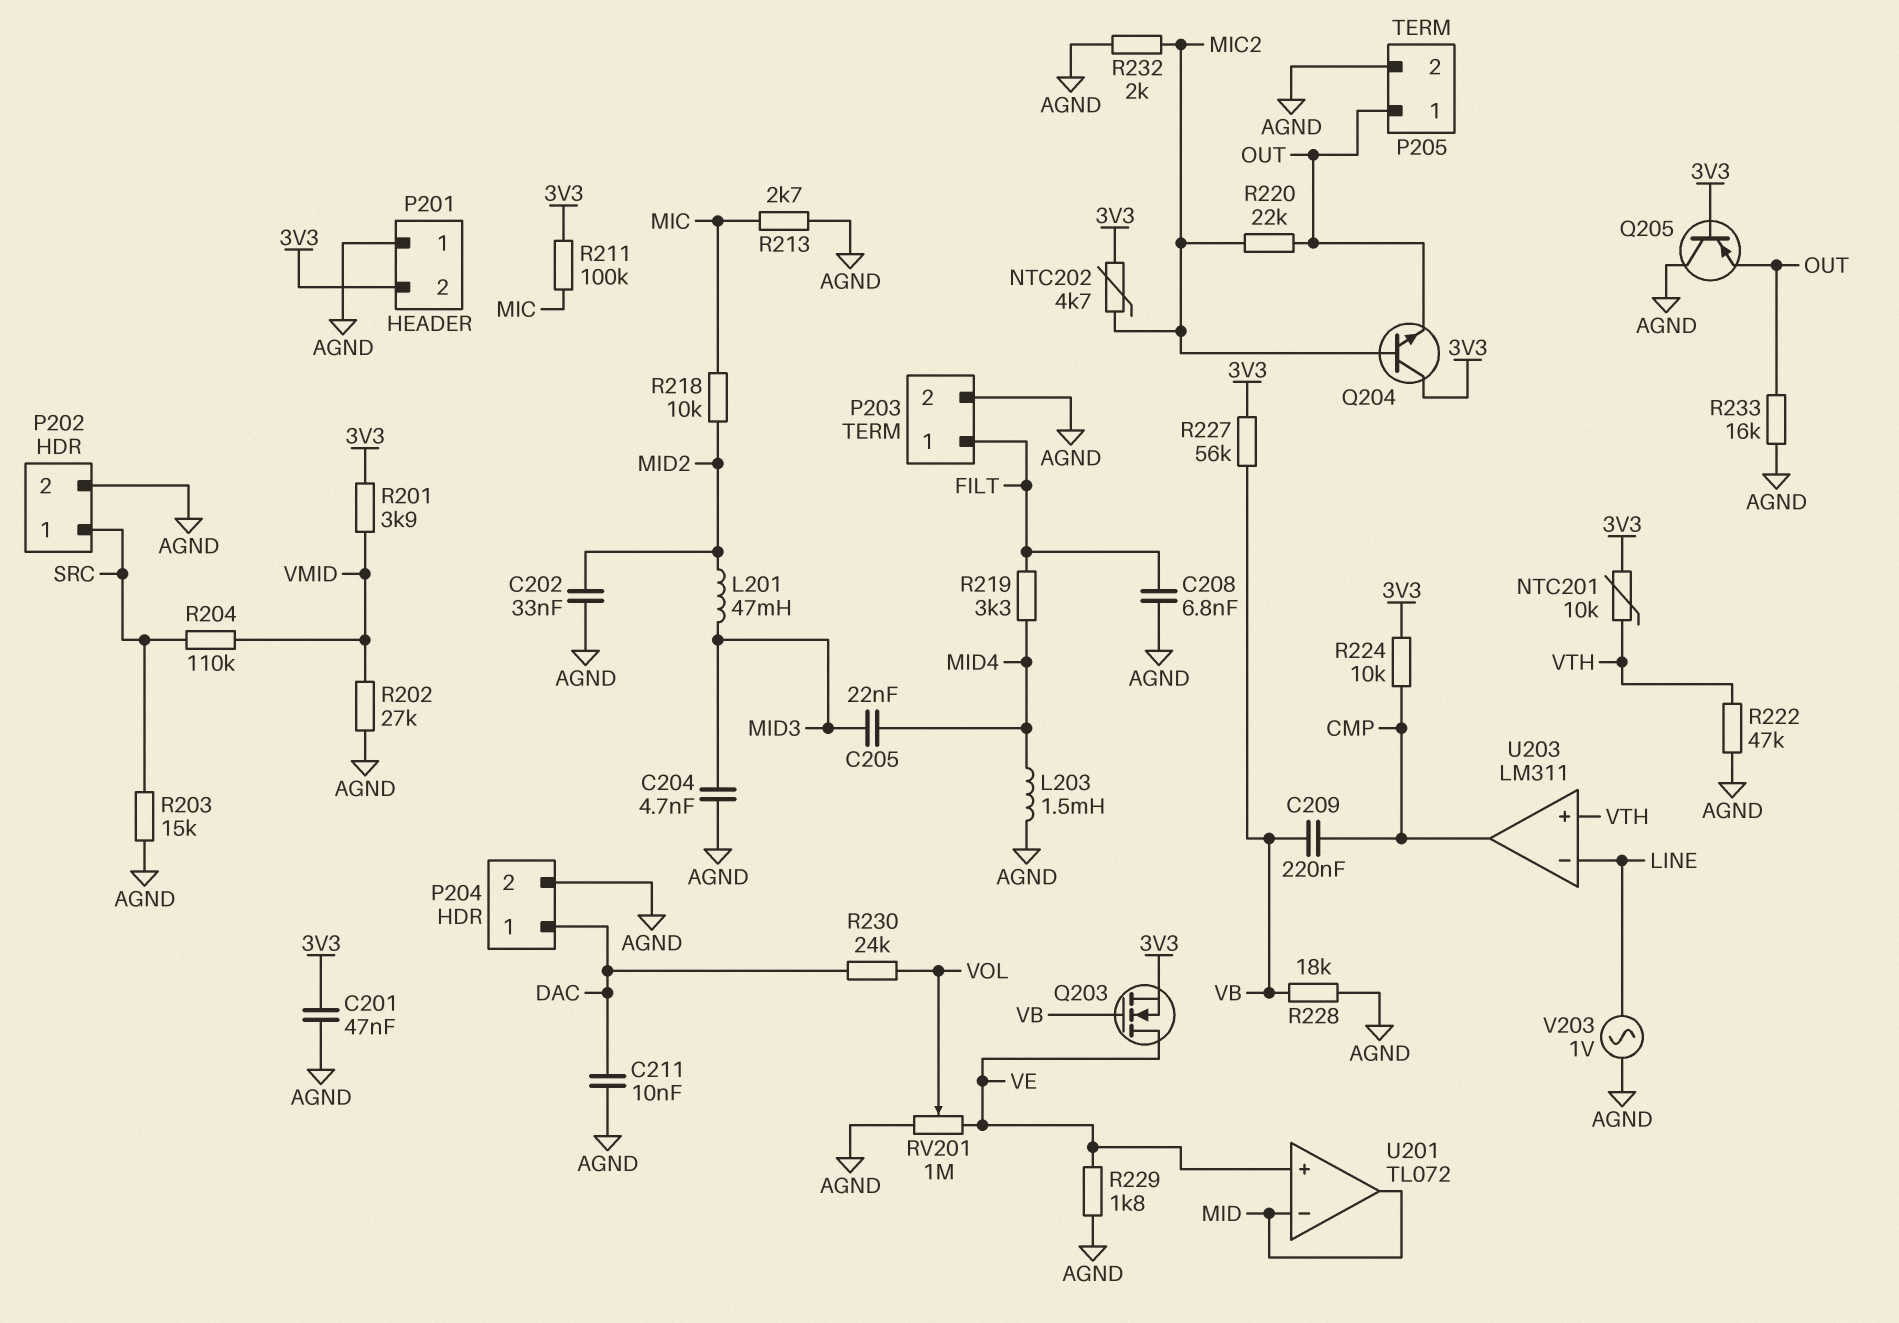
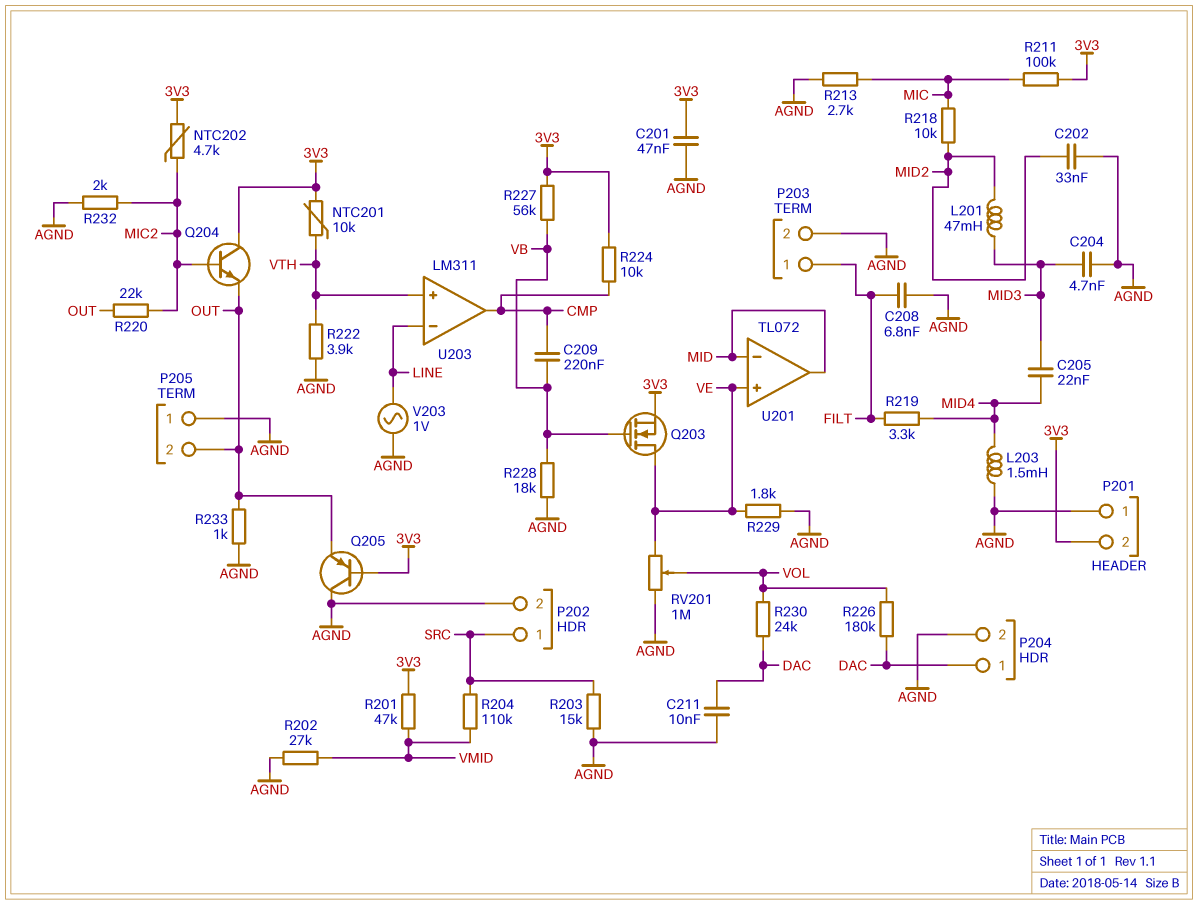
P205 pin 1: OUT -> AGND
P205 pin 2: AGND -> OUT
R201: 3.9k (3V3, VMID) -> 47k (3V3, VMID)
R222: 47k (AGND, VTH) -> 3.9k (AGND, VTH)
R226: none -> 180k (DAC, VOL)
R233: 16k (AGND, OUT) -> 1k (AGND, OUT)

